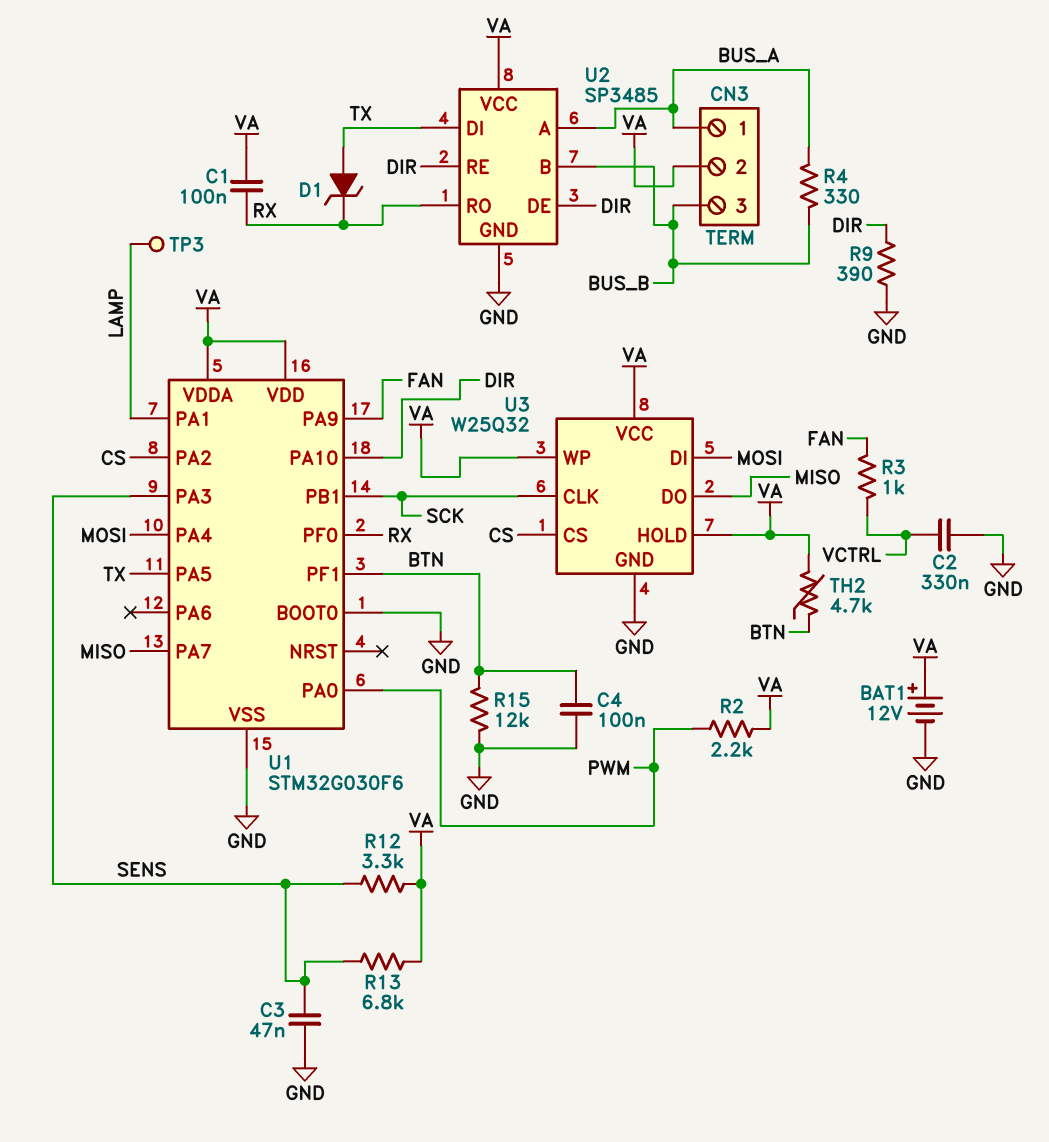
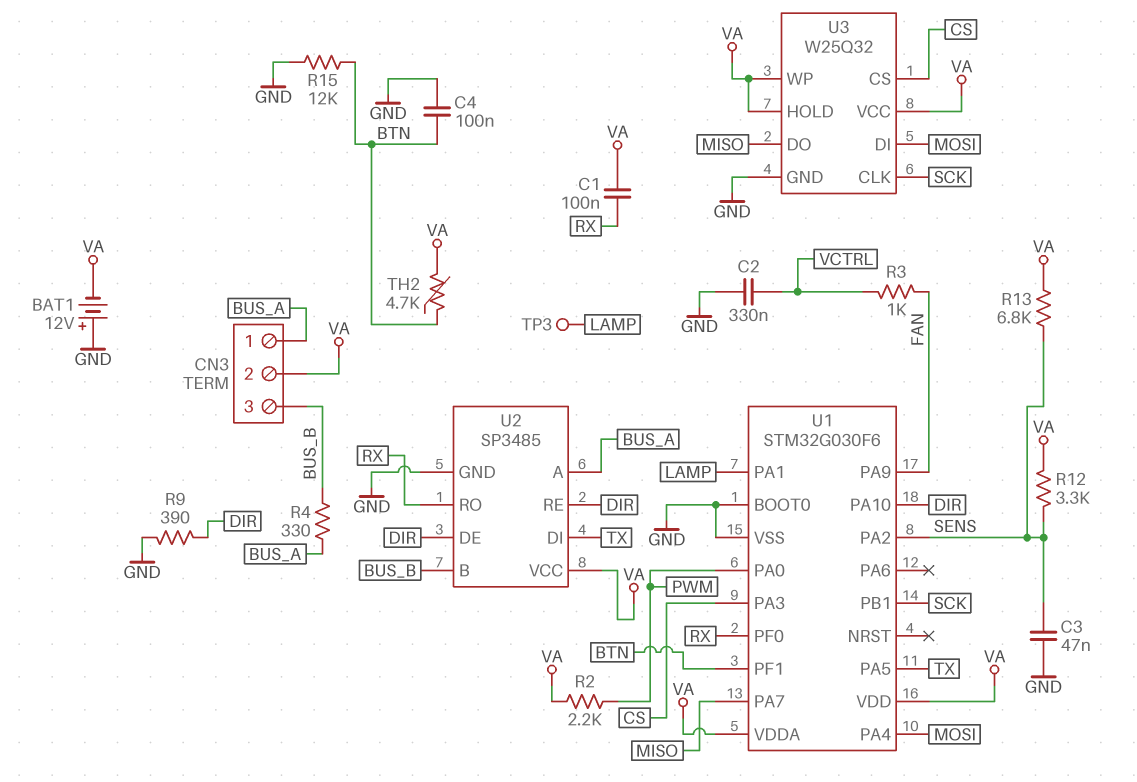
BAT1: 12V (plus VA, minus GND) -> 12V (plus GND, minus VA)
D1: zener (A TX, K RX) -> none
U1 pin PA2: CS -> SENS
U1 pin PA3: SENS -> CS

